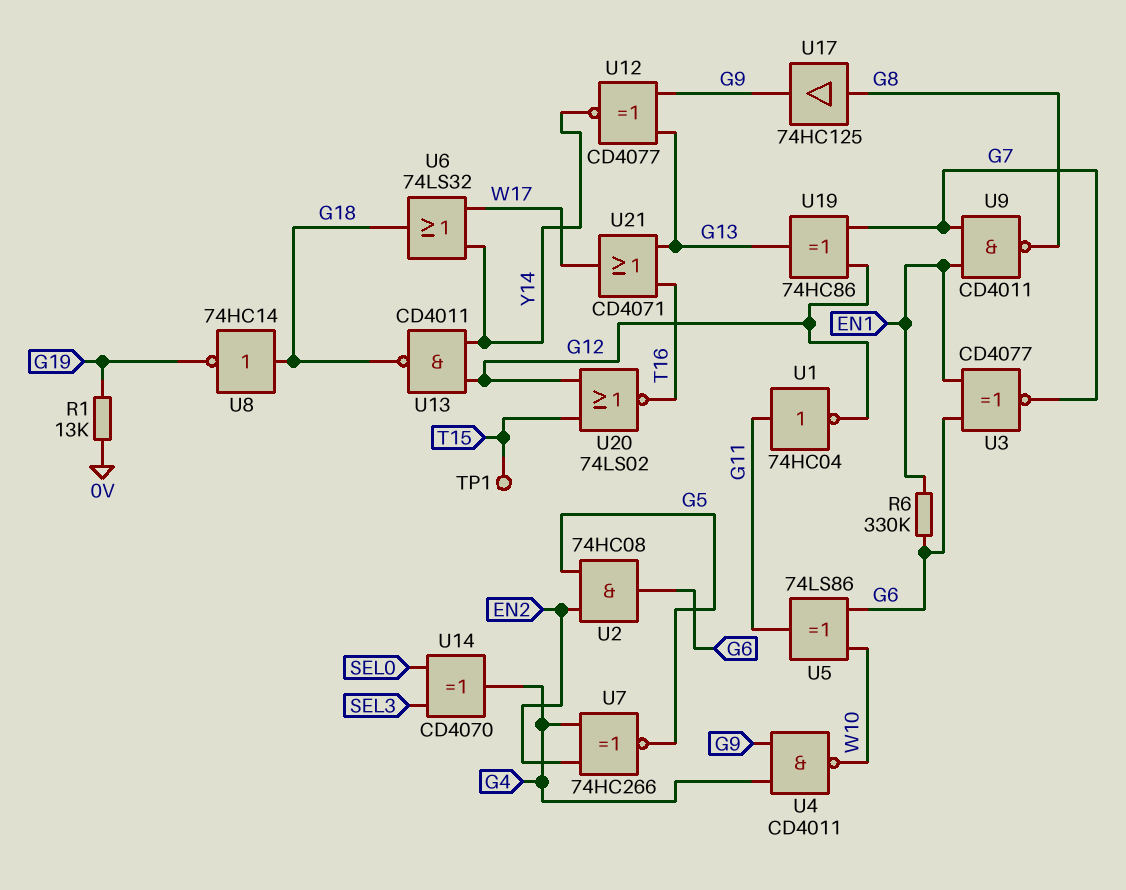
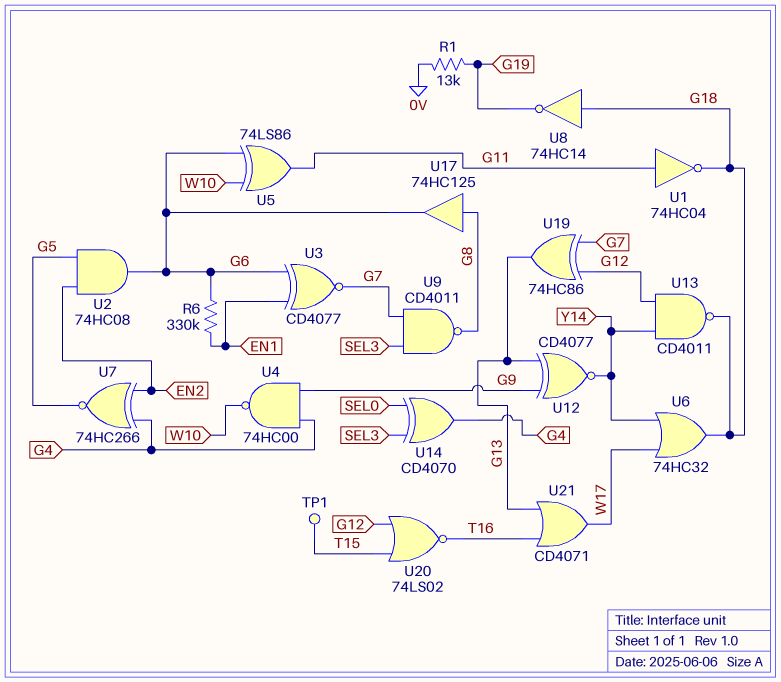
U1: NOT 74HC04 (in G11, out G12) -> NOT 74HC04 (in G11, out G18)
U4: NAND CD4011 (in G4, in G9, out W10) -> NAND 74HC00 (in G4, in G9, out W10)
U6: OR 74LS32 (in W17, in Y14, out G18) -> OR 74HC32 (in W17, in Y14, out G18)
U9: NAND CD4011 (in EN1, in G7, out G8) -> NAND CD4011 (in G7, in SEL3, out G8)
U17: buffer 74HC125 (in G8, out G9) -> buffer 74HC125 (in G8, out G6)

